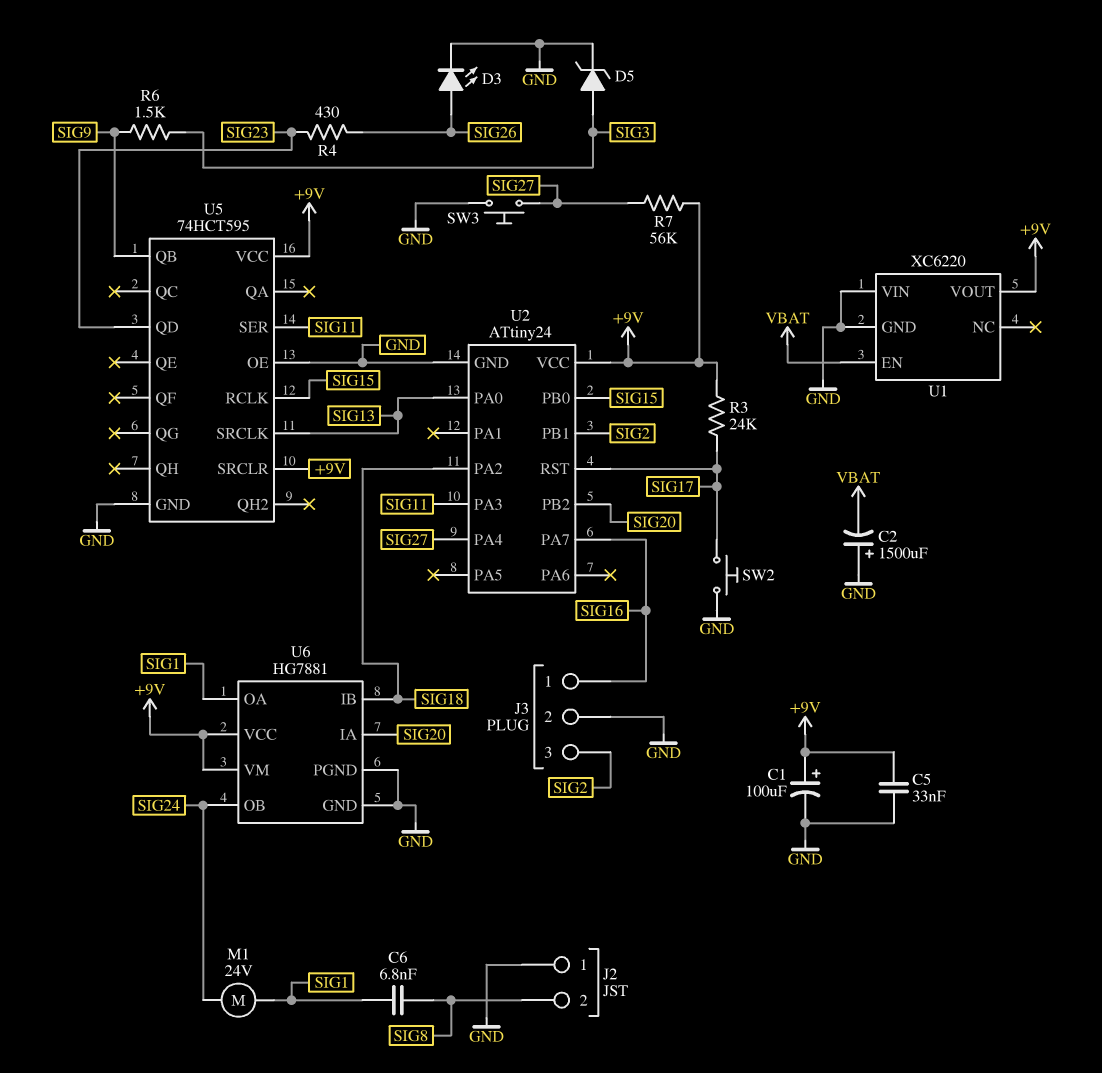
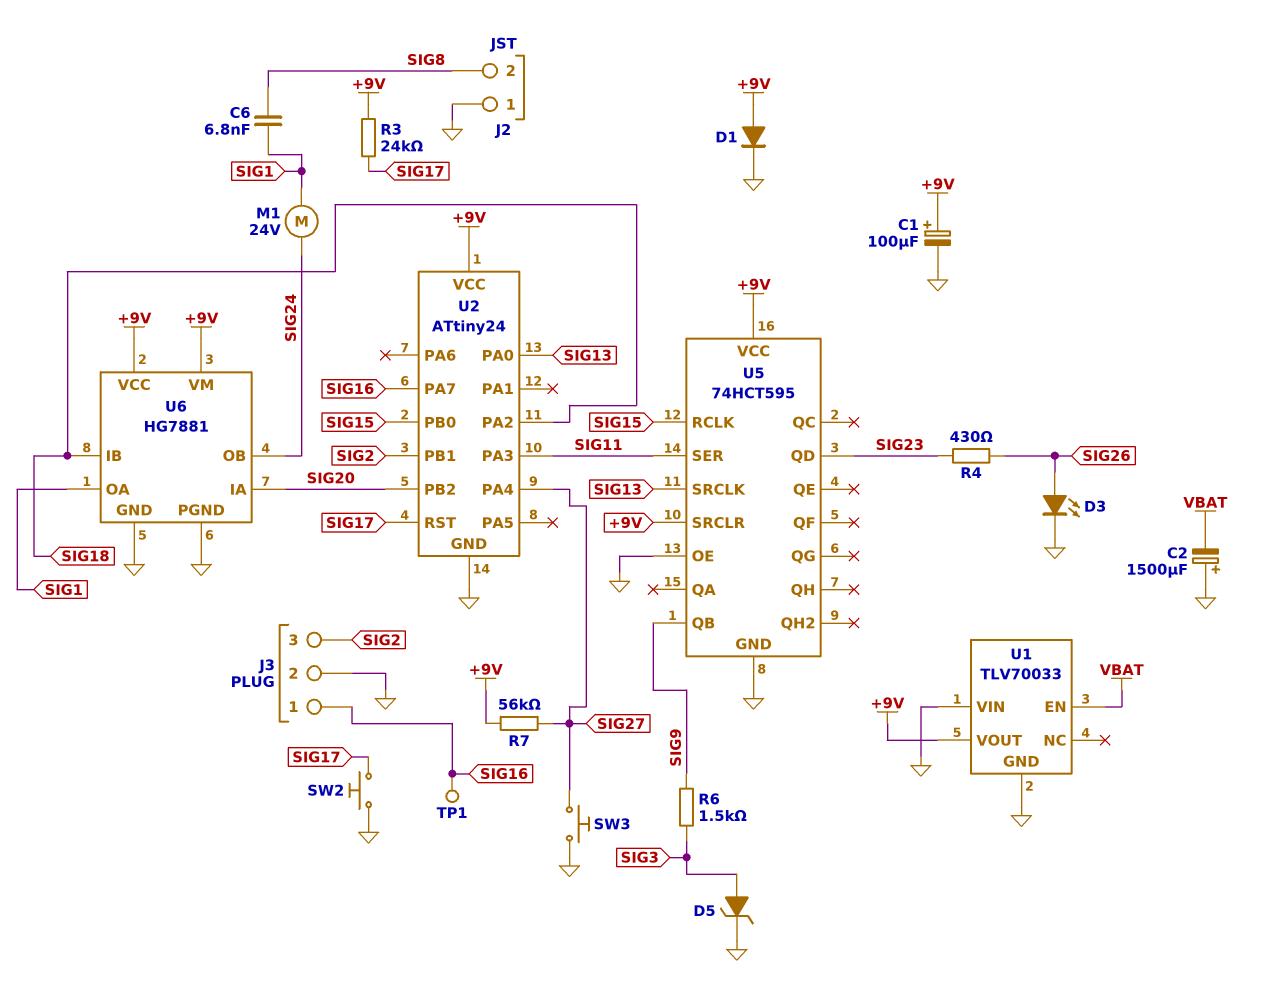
C5: 33nF (+9V, GND) -> none
D1: none -> diode (A +9V, K GND)
TP1: none -> test point (SIG16)
U1: XC6220 -> TLV70033

